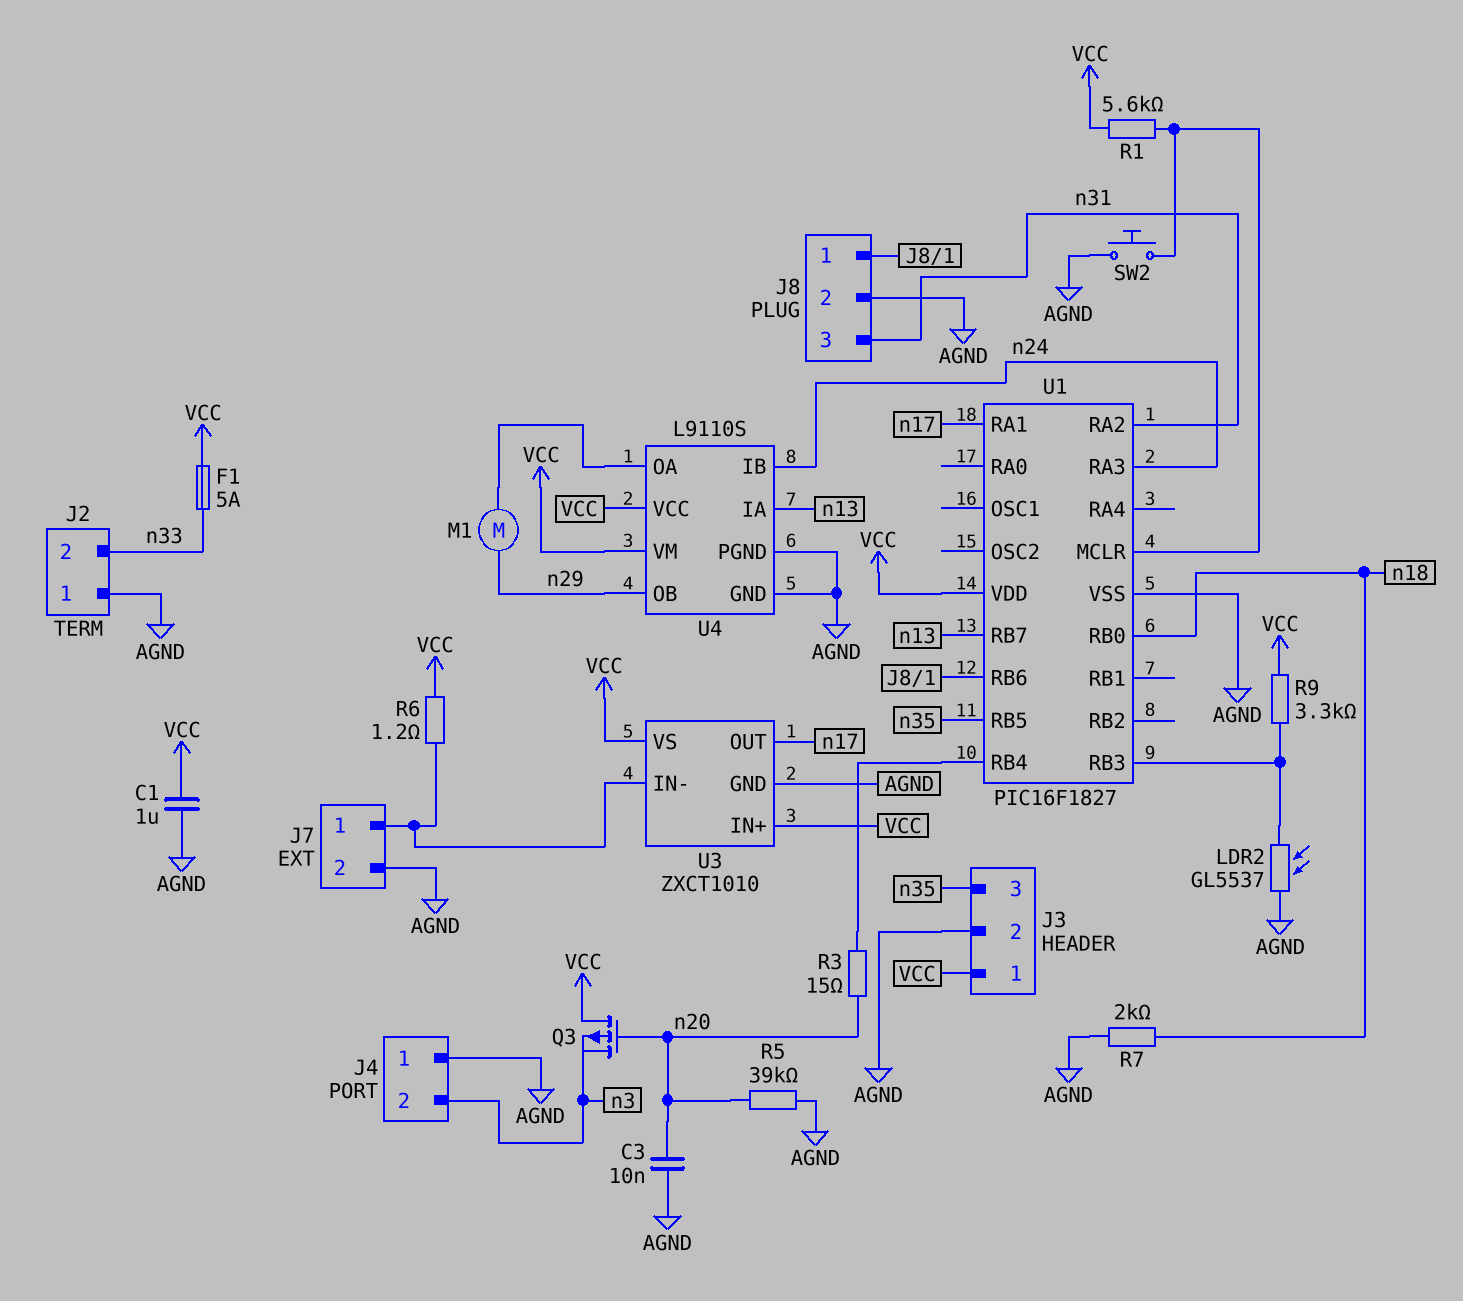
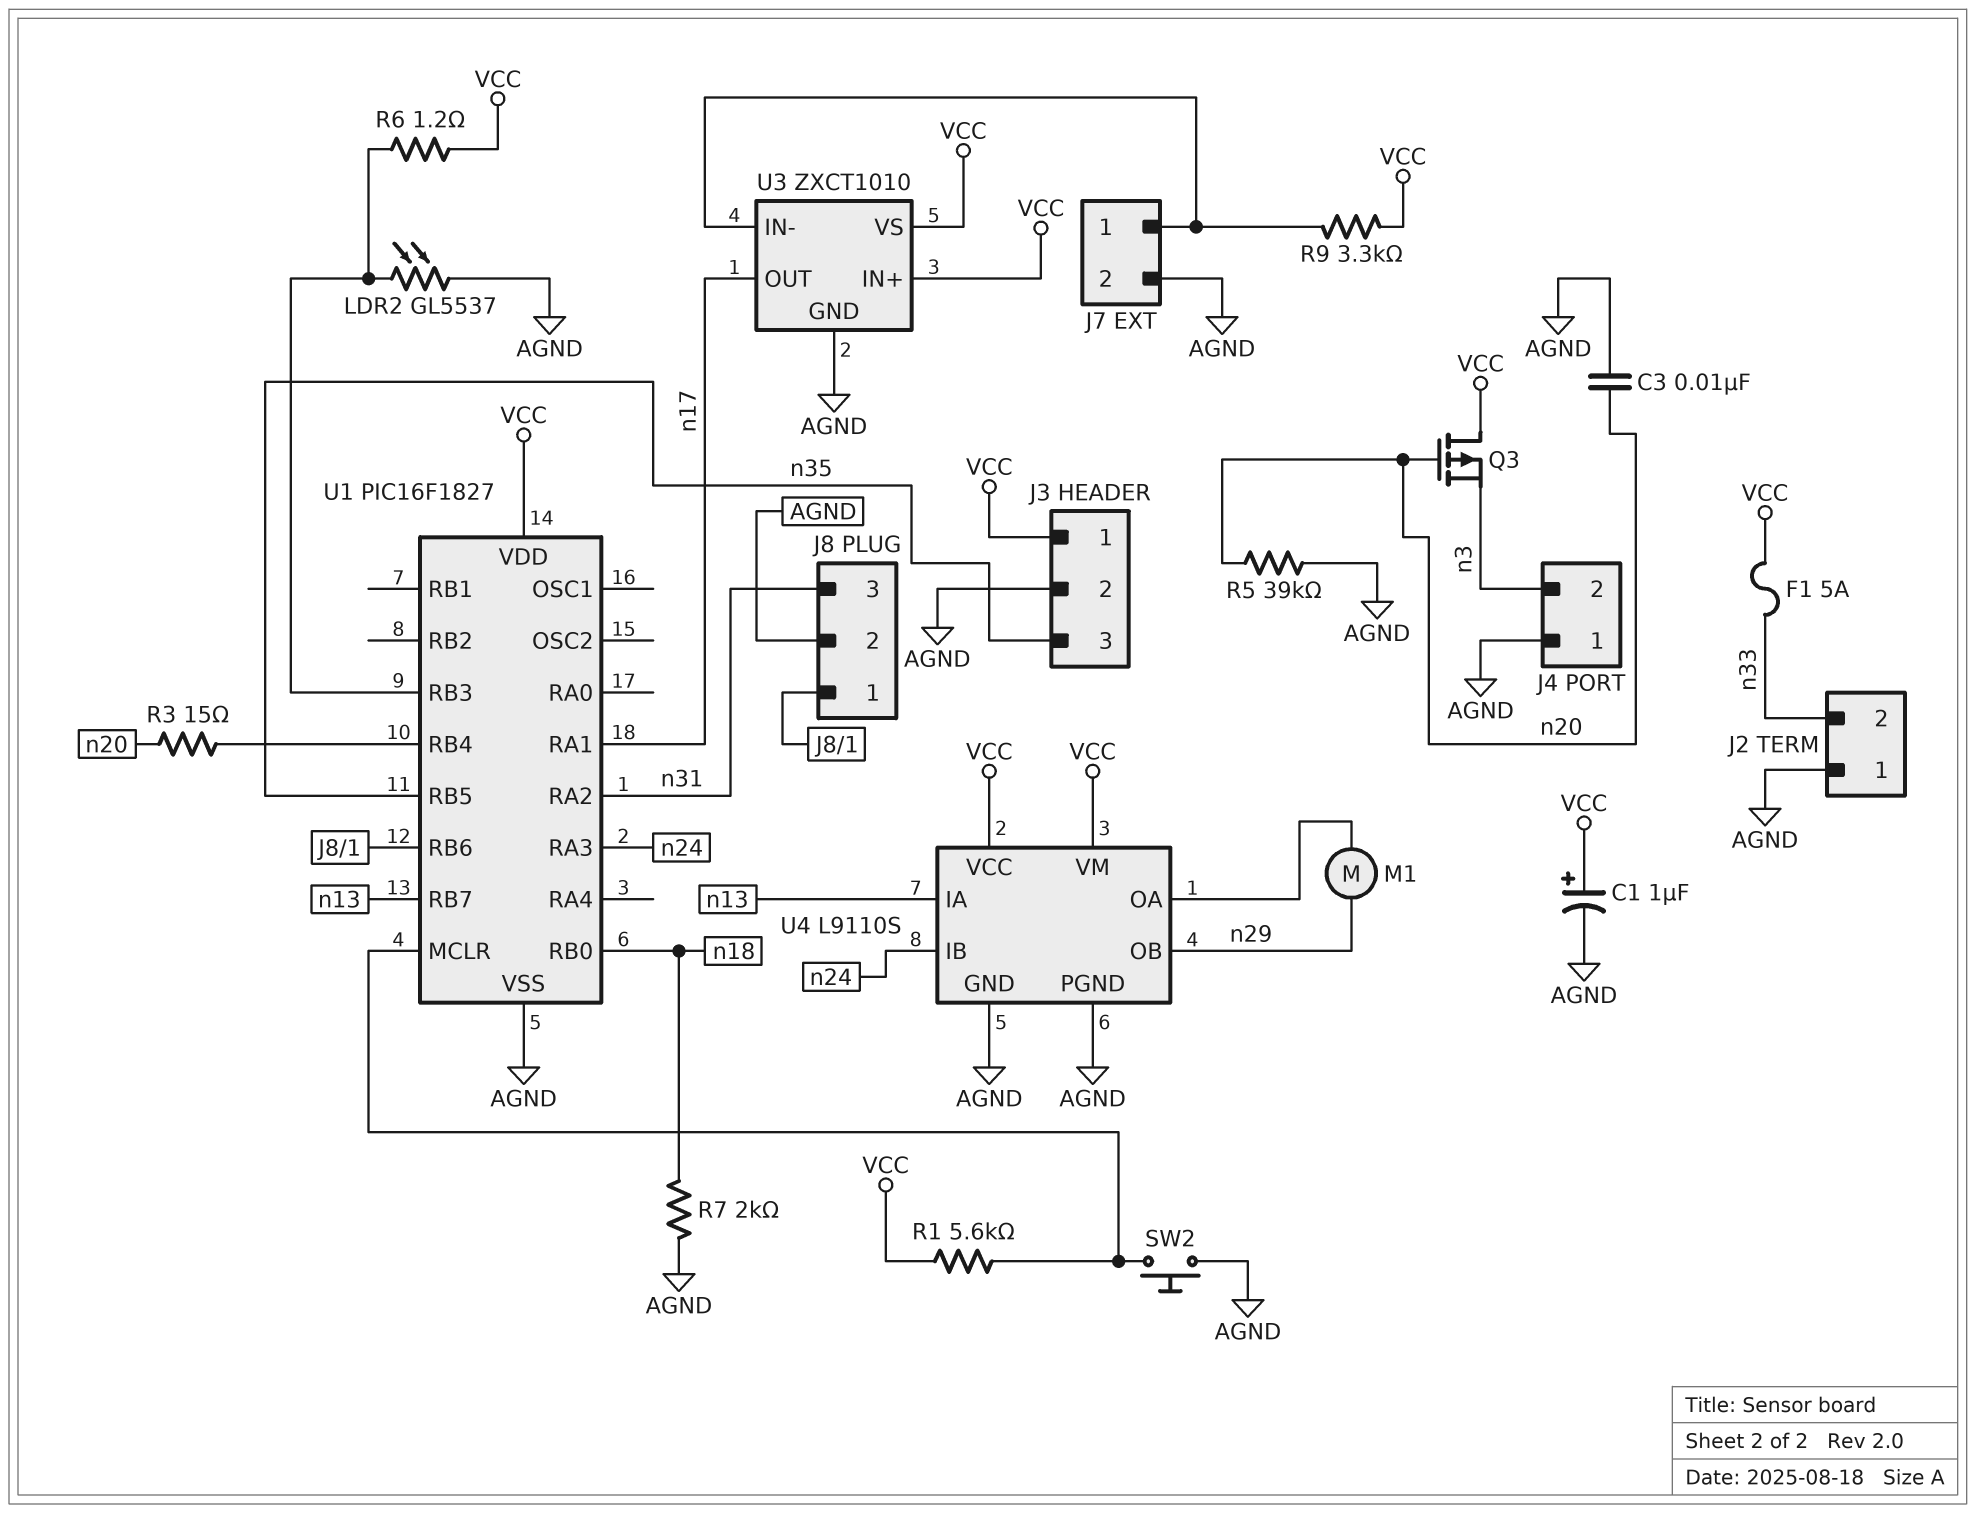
C1: 1uF (AGND, VCC) -> 1uF (plus VCC, minus AGND)
R6: 1.2 (J7/1, VCC) -> 1.2 (U1/RB3, VCC)
R9: 3.3k (U1/RB3, VCC) -> 3.3k (J7/1, VCC)

